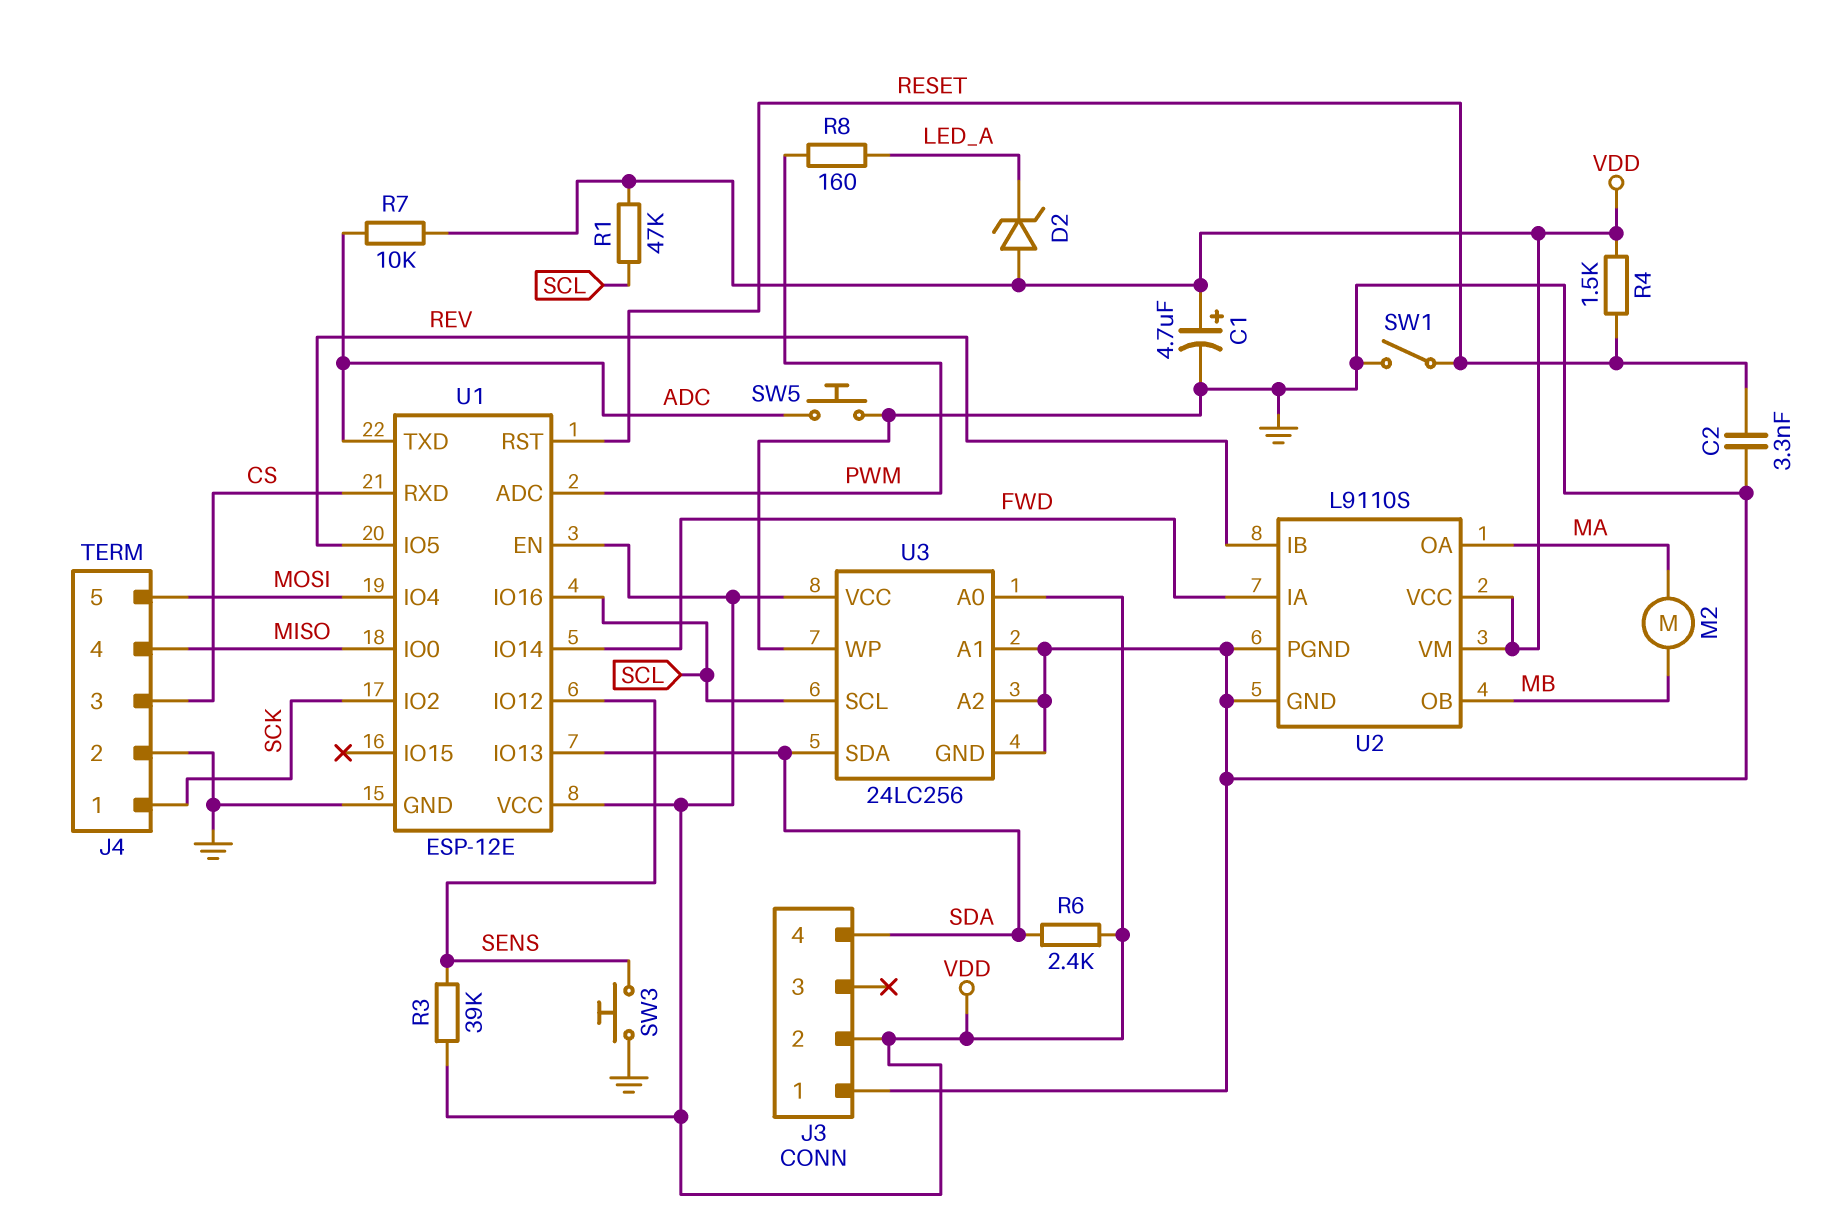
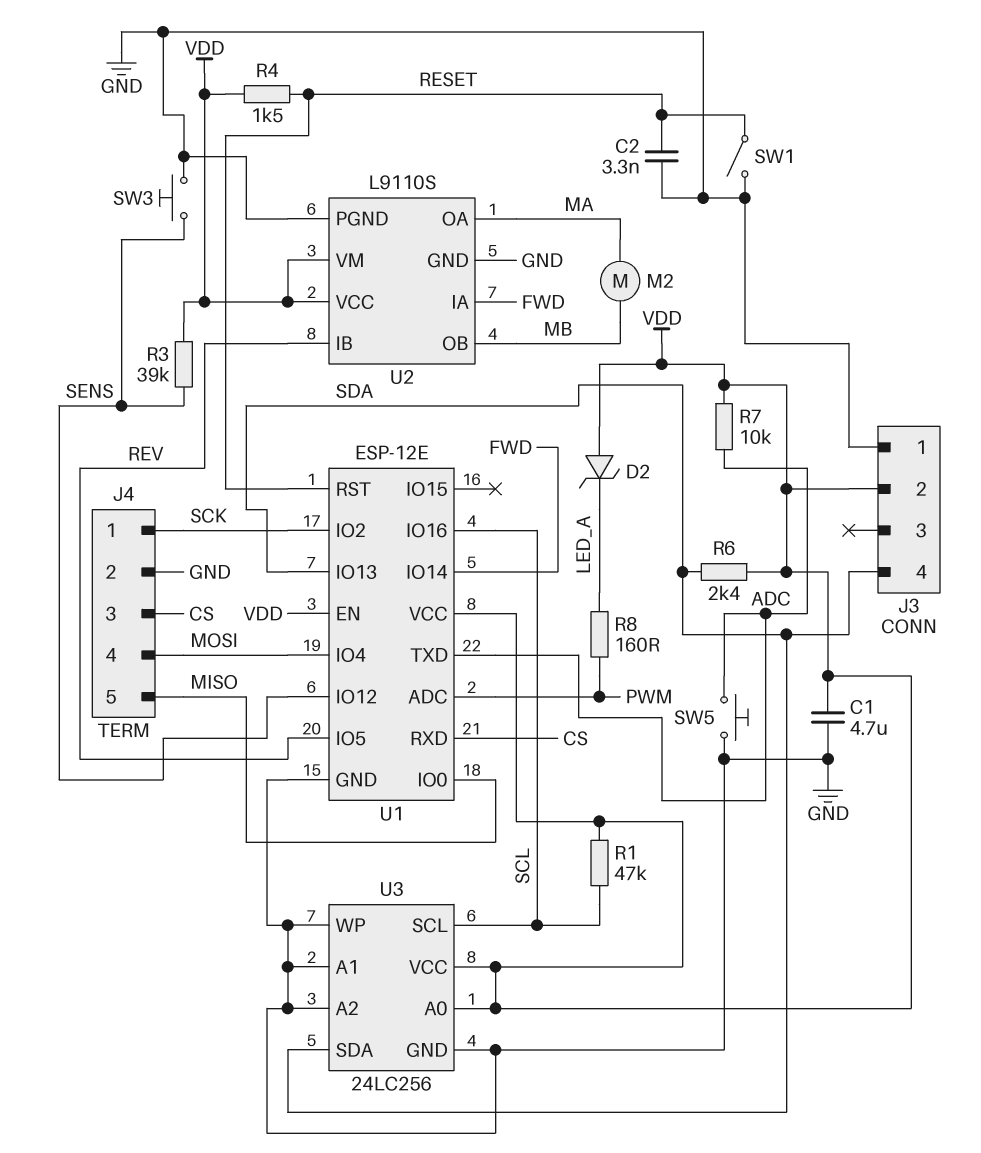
C1: 4.7uF (plus VDD, minus GND) -> 4.7uF (GND, VDD)
J4 pin 4: MISO -> MOSI
J4 pin 5: MOSI -> MISO

